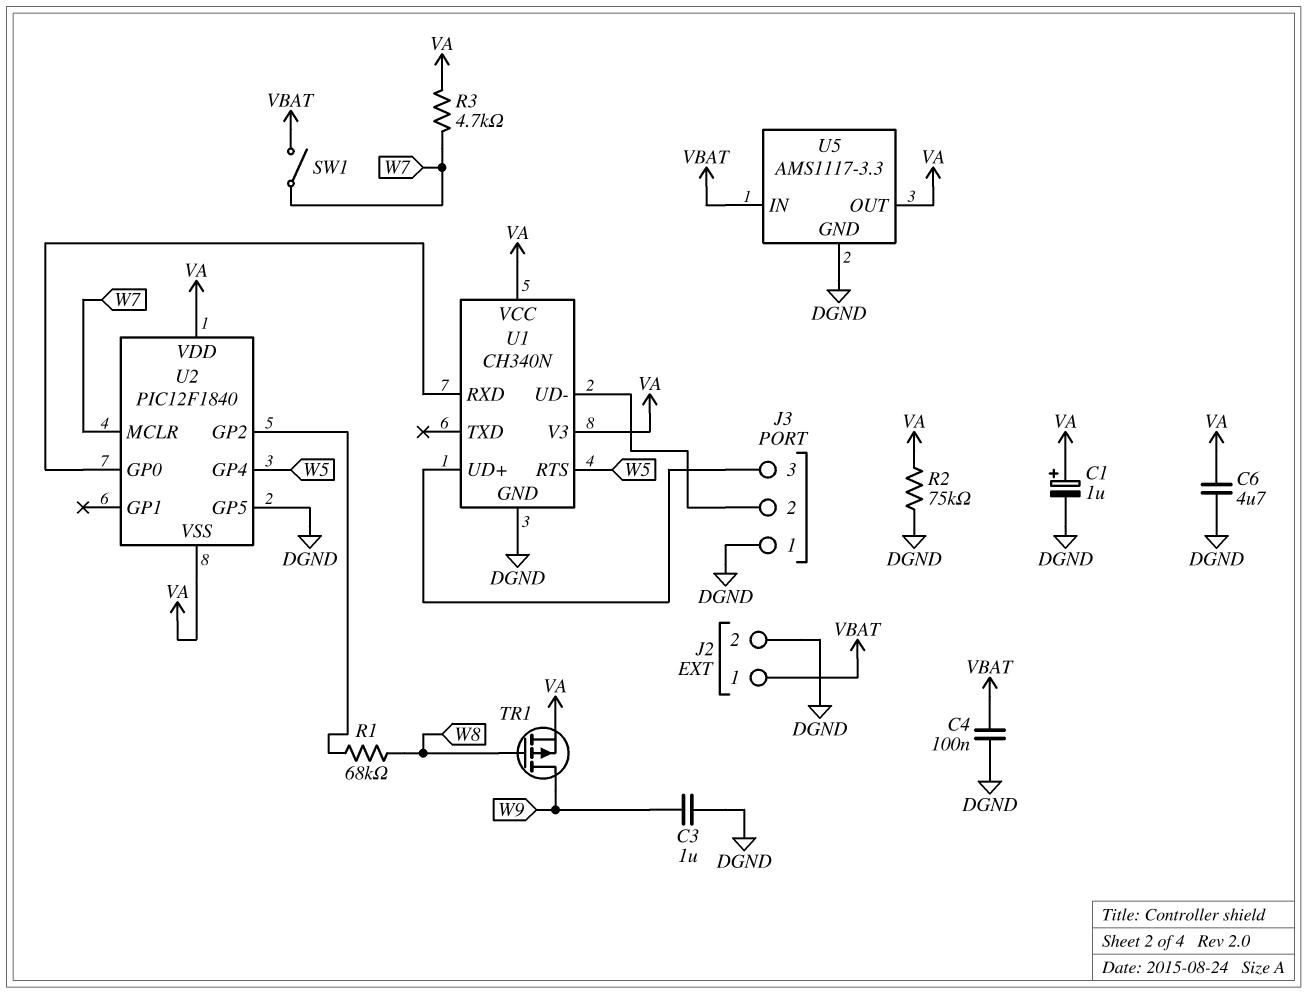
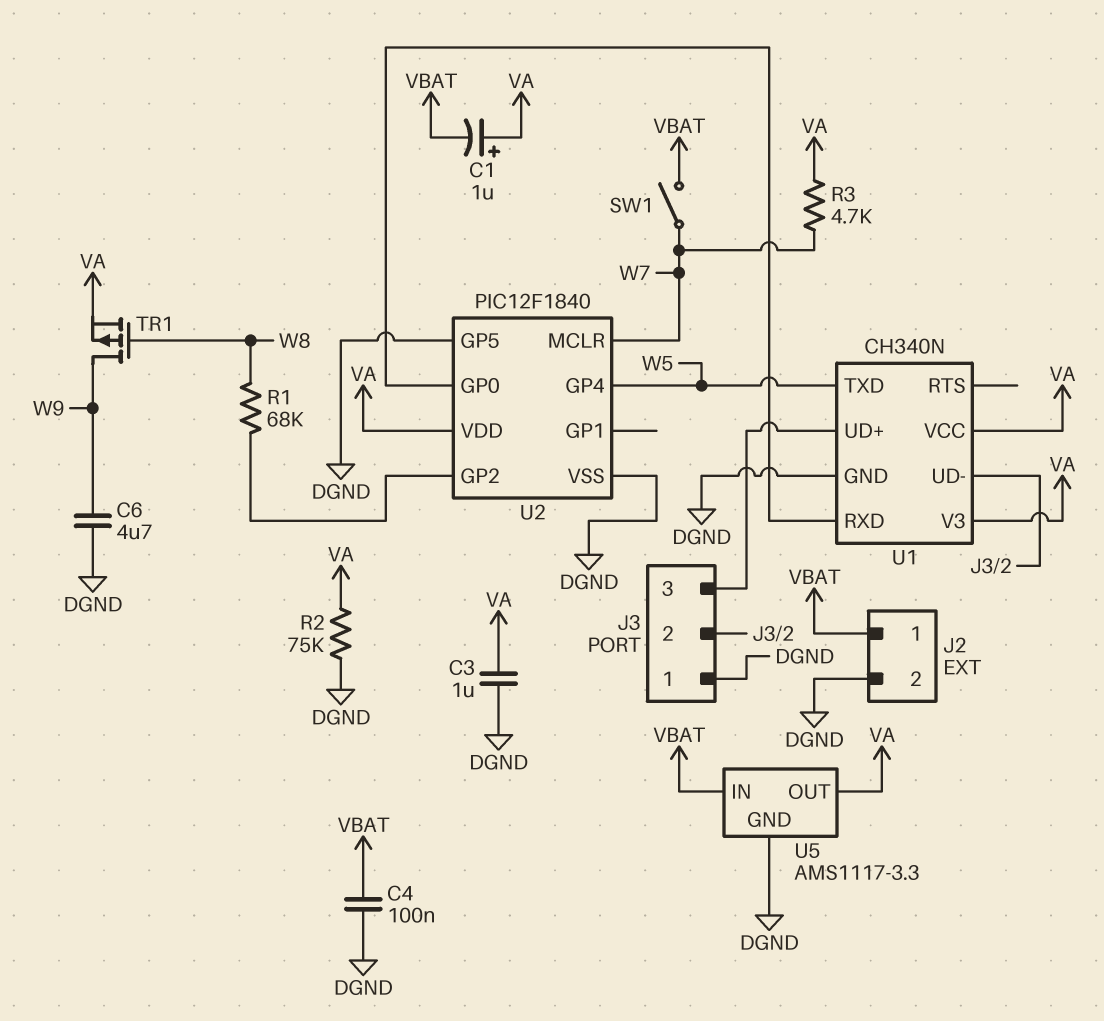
C1: 1uF (plus VA, minus DGND) -> 1uF (plus VA, minus VBAT)
C3: 1uF (DGND, W9) -> 1uF (DGND, VA)
C6: 4.7uF (DGND, VA) -> 4.7uF (DGND, W9)
U1 pin RTS: W5 -> none
U1 pin TXD: none -> W5
U2 pin VSS: VA -> DGND

